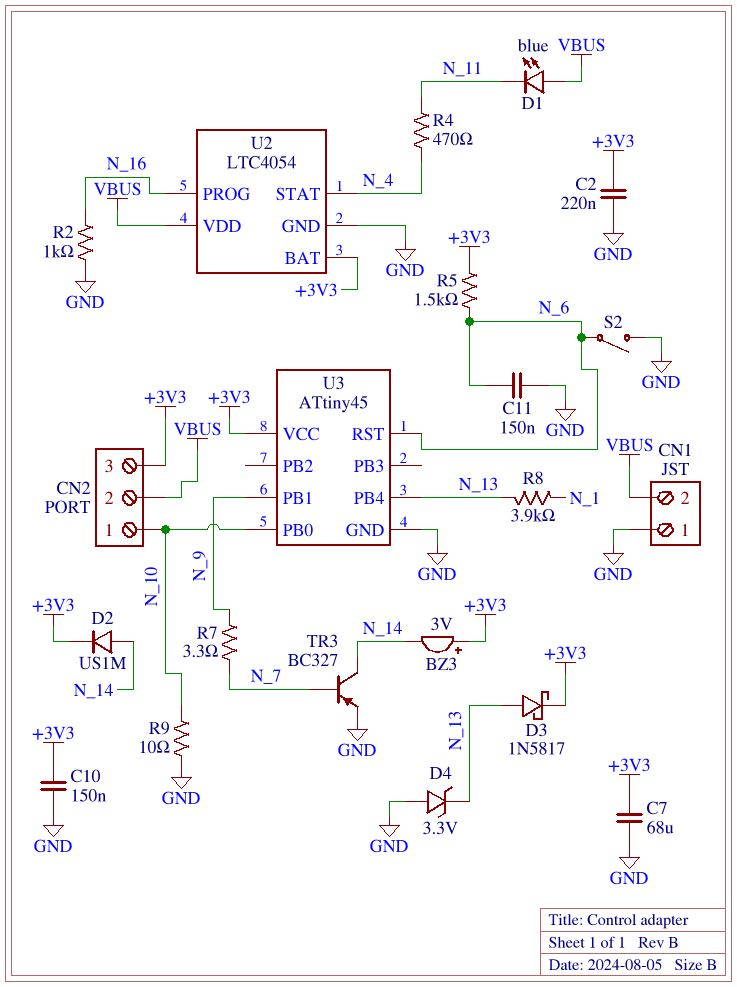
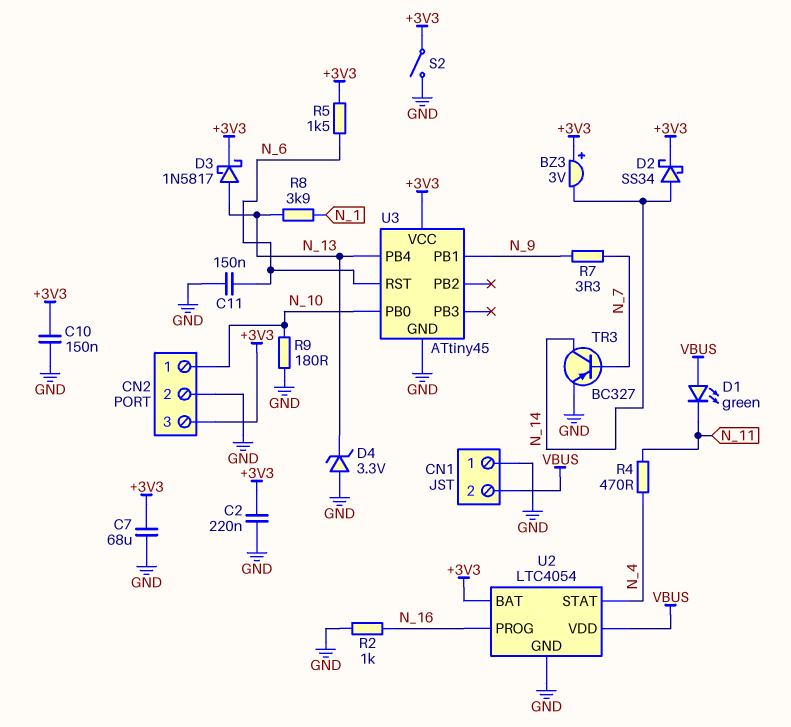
CN2 pin 2: VBUS -> GND
D1: LED blue (A VBUS, K N_11) -> LED green (A VBUS, K N_11)
D2: diode US1M (A N_14, K +3V3) -> schottky SS34 (A N_14, K +3V3)
R9: 10 (GND, N_10) -> 180 (GND, N_10)
S2: switch (GND, N_6) -> switch (+3V3, GND)

